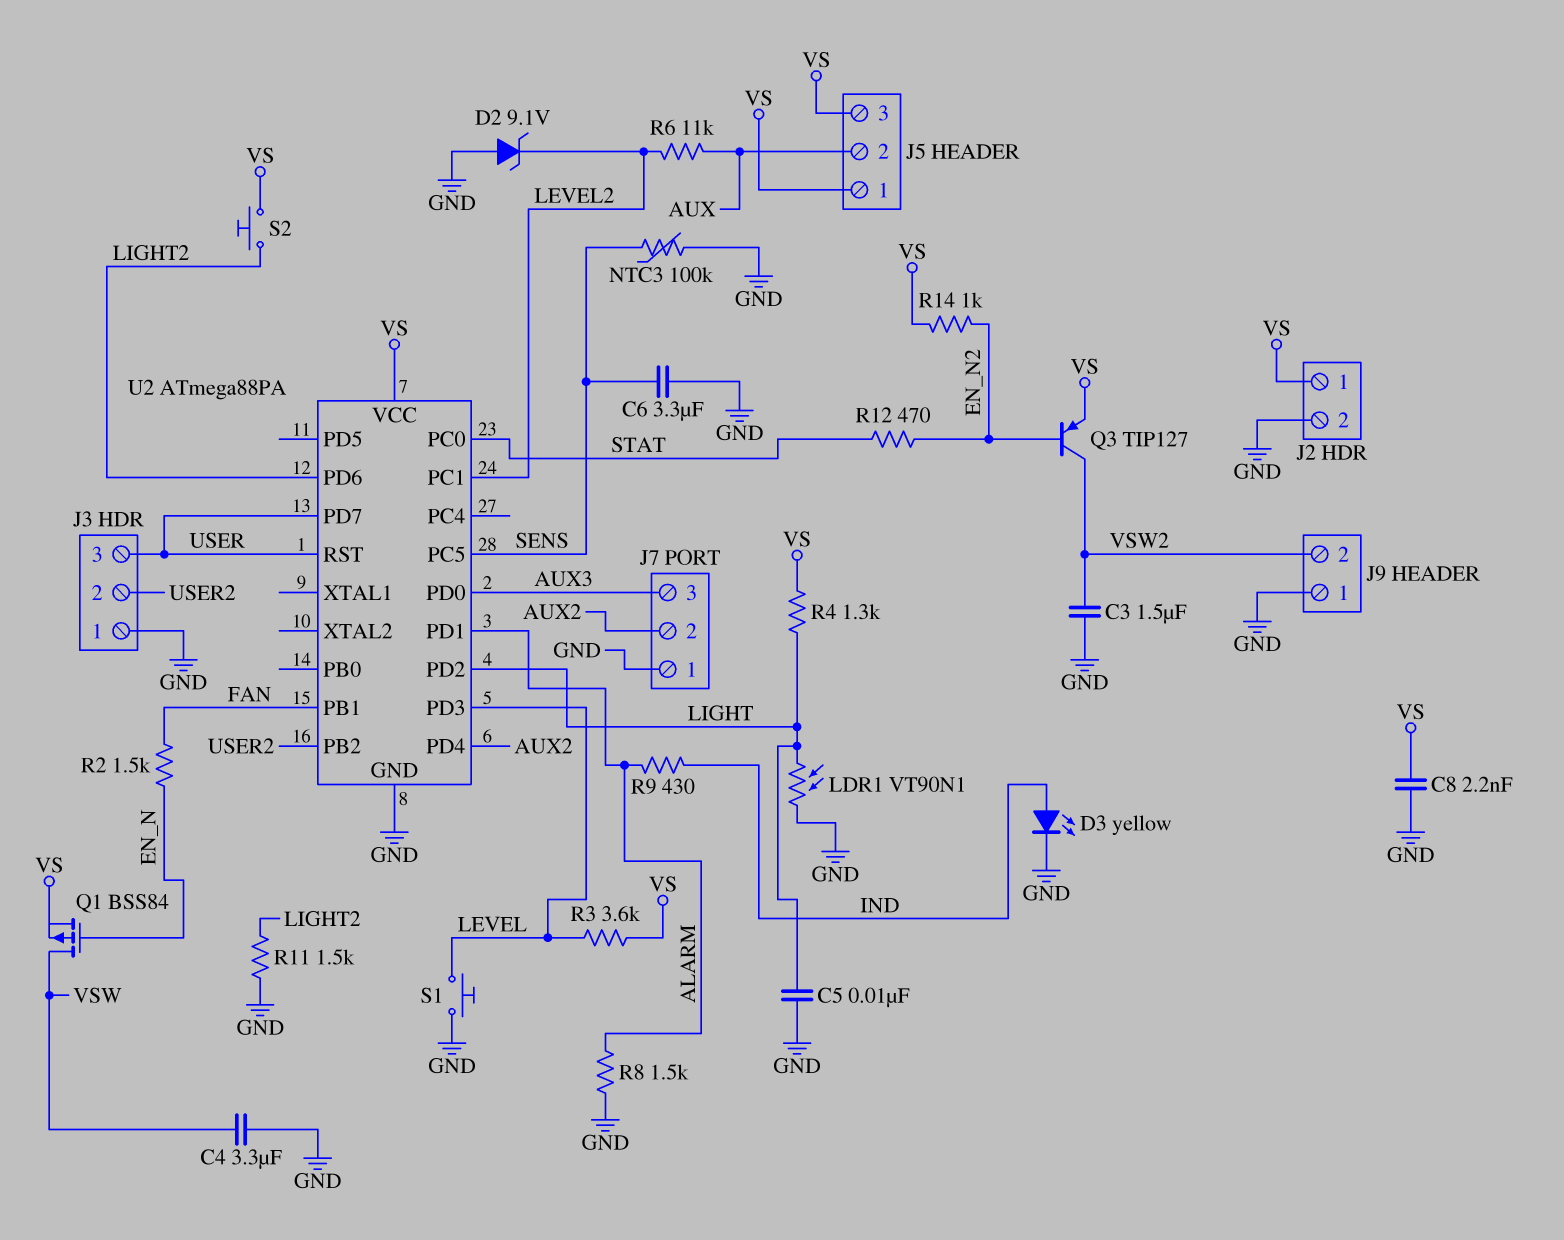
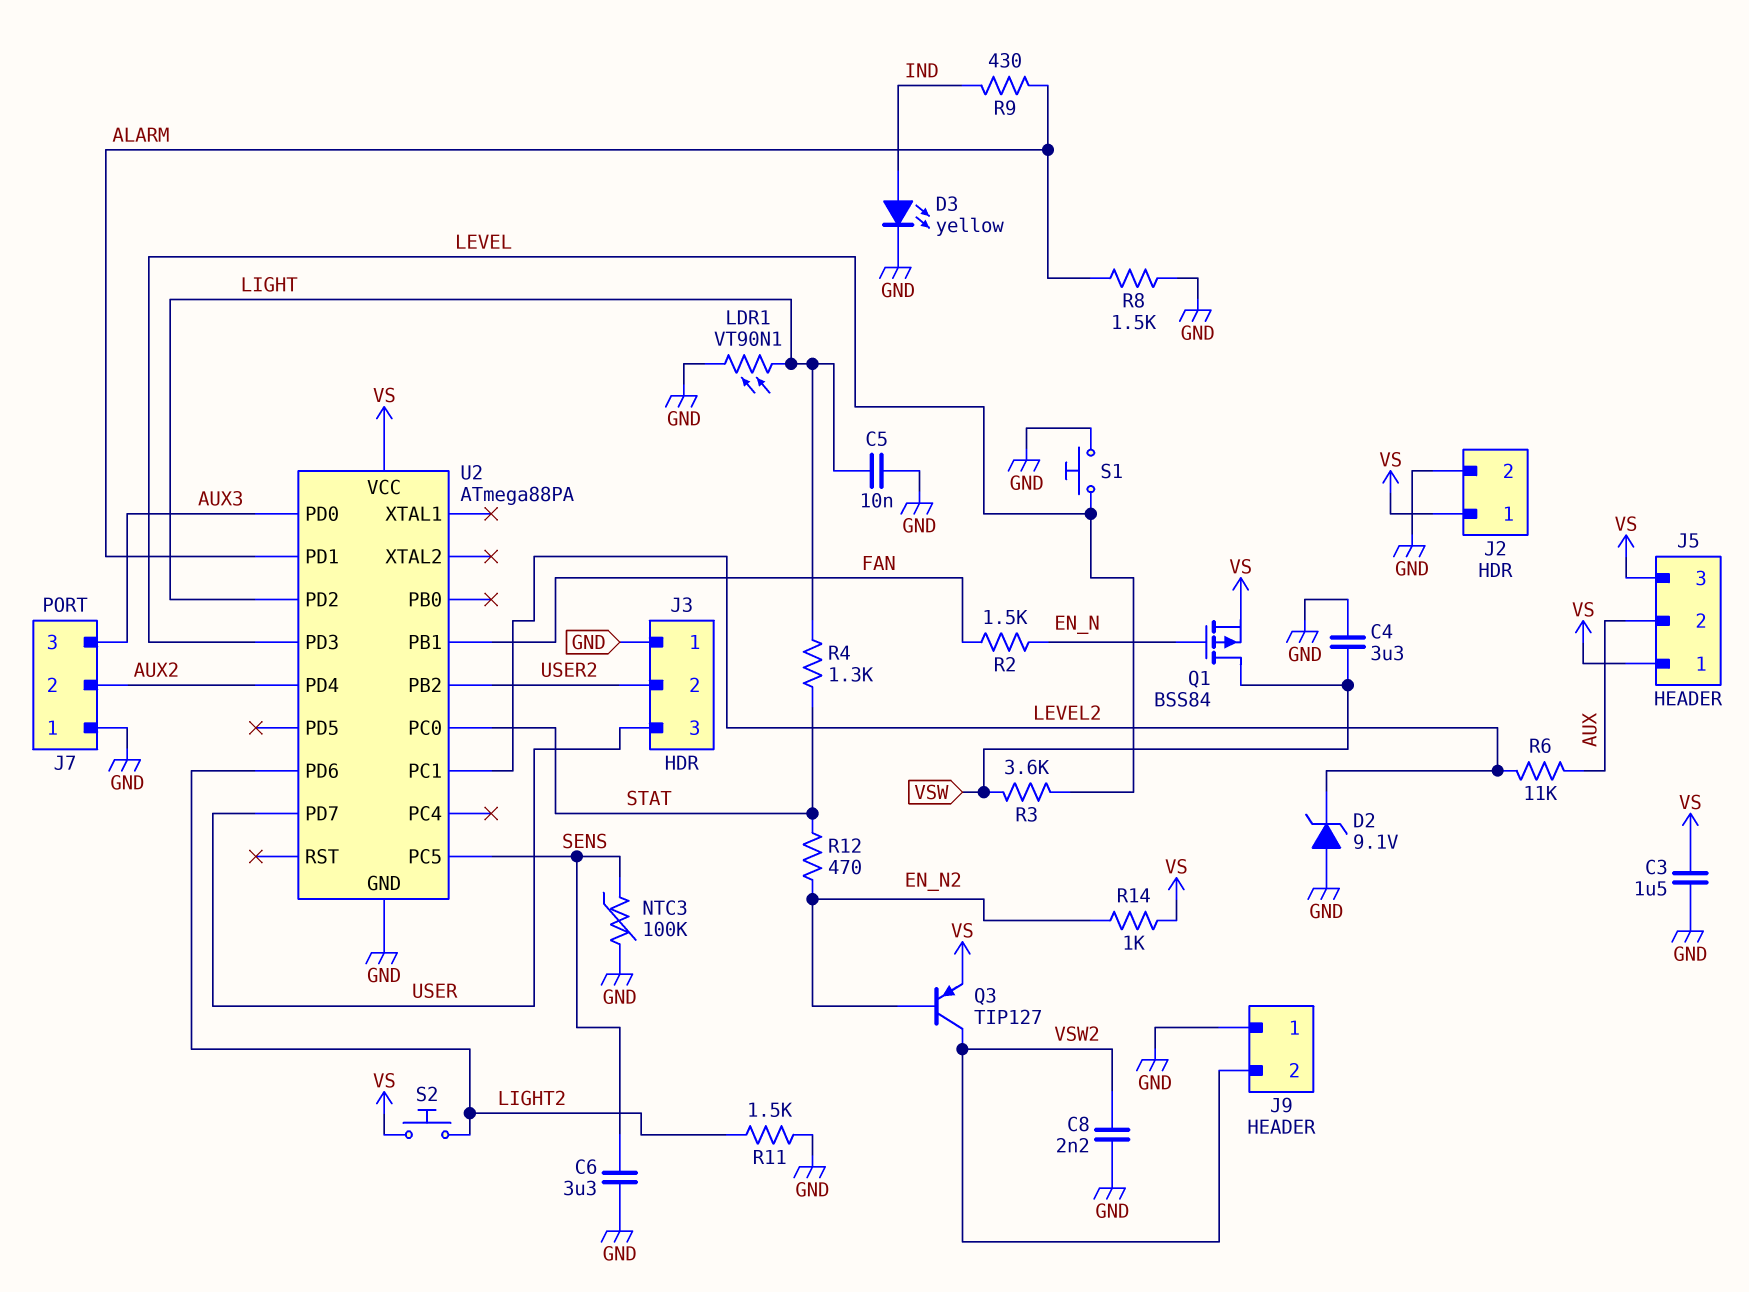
C3: 1.5uF (GND, VSW2) -> 1.5uF (GND, VS)
C8: 2.2nF (GND, VS) -> 2.2nF (GND, VSW2)
R3: 3.6k (LEVEL, VS) -> 3.6k (LEVEL, VSW)
R4: 1.3k (LIGHT, VS) -> 1.3k (LIGHT, STAT)
U2 pin RST: USER -> none

